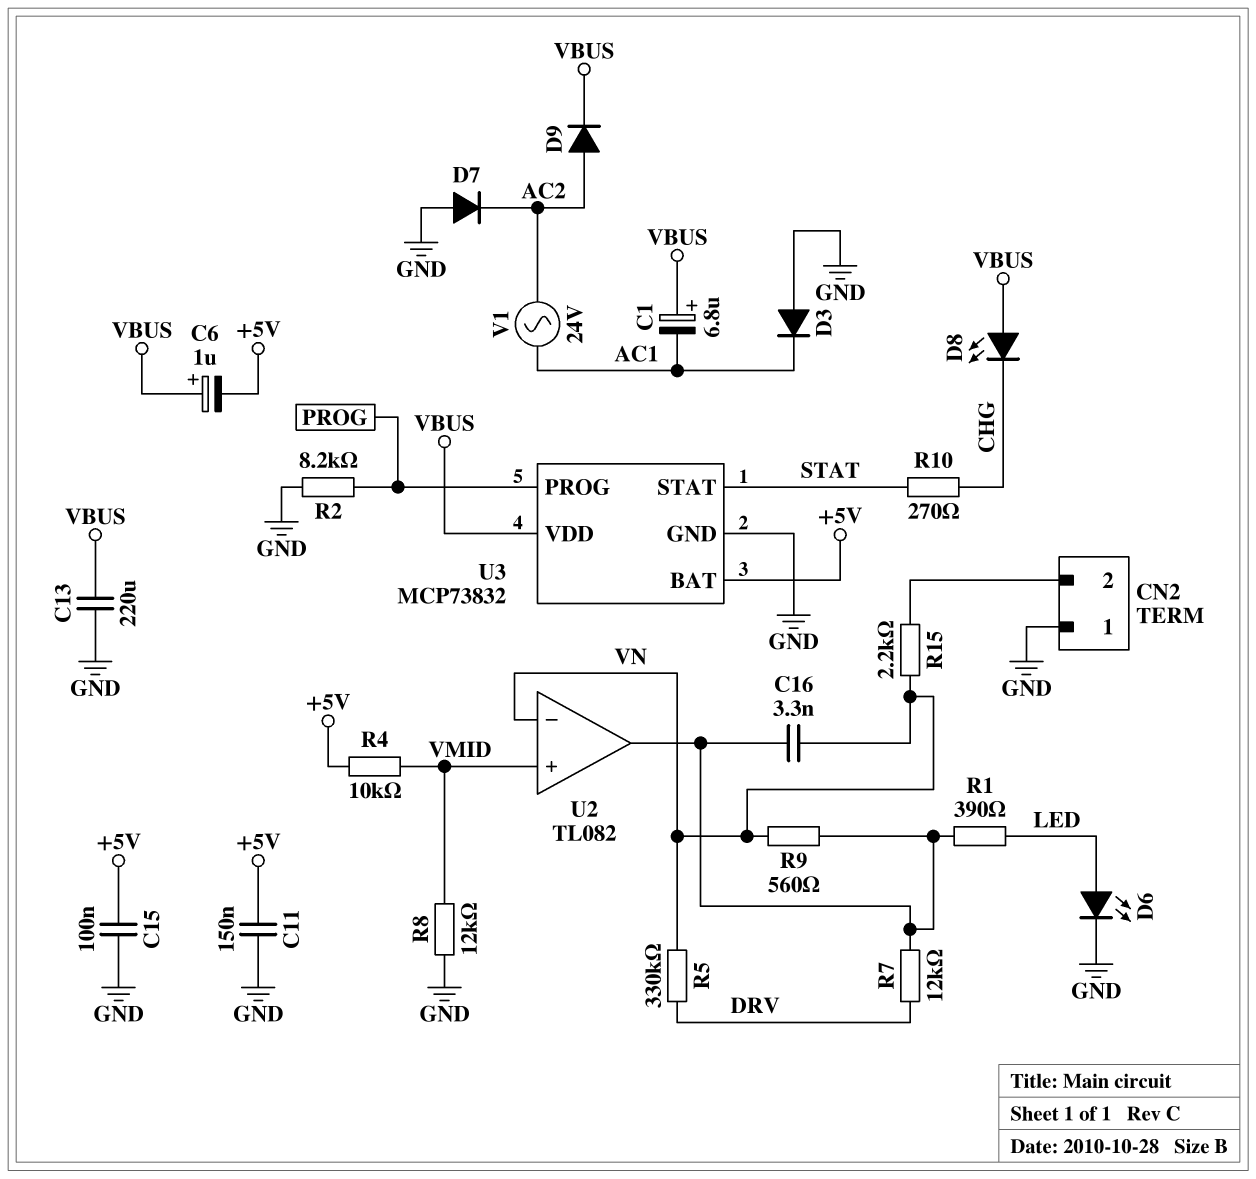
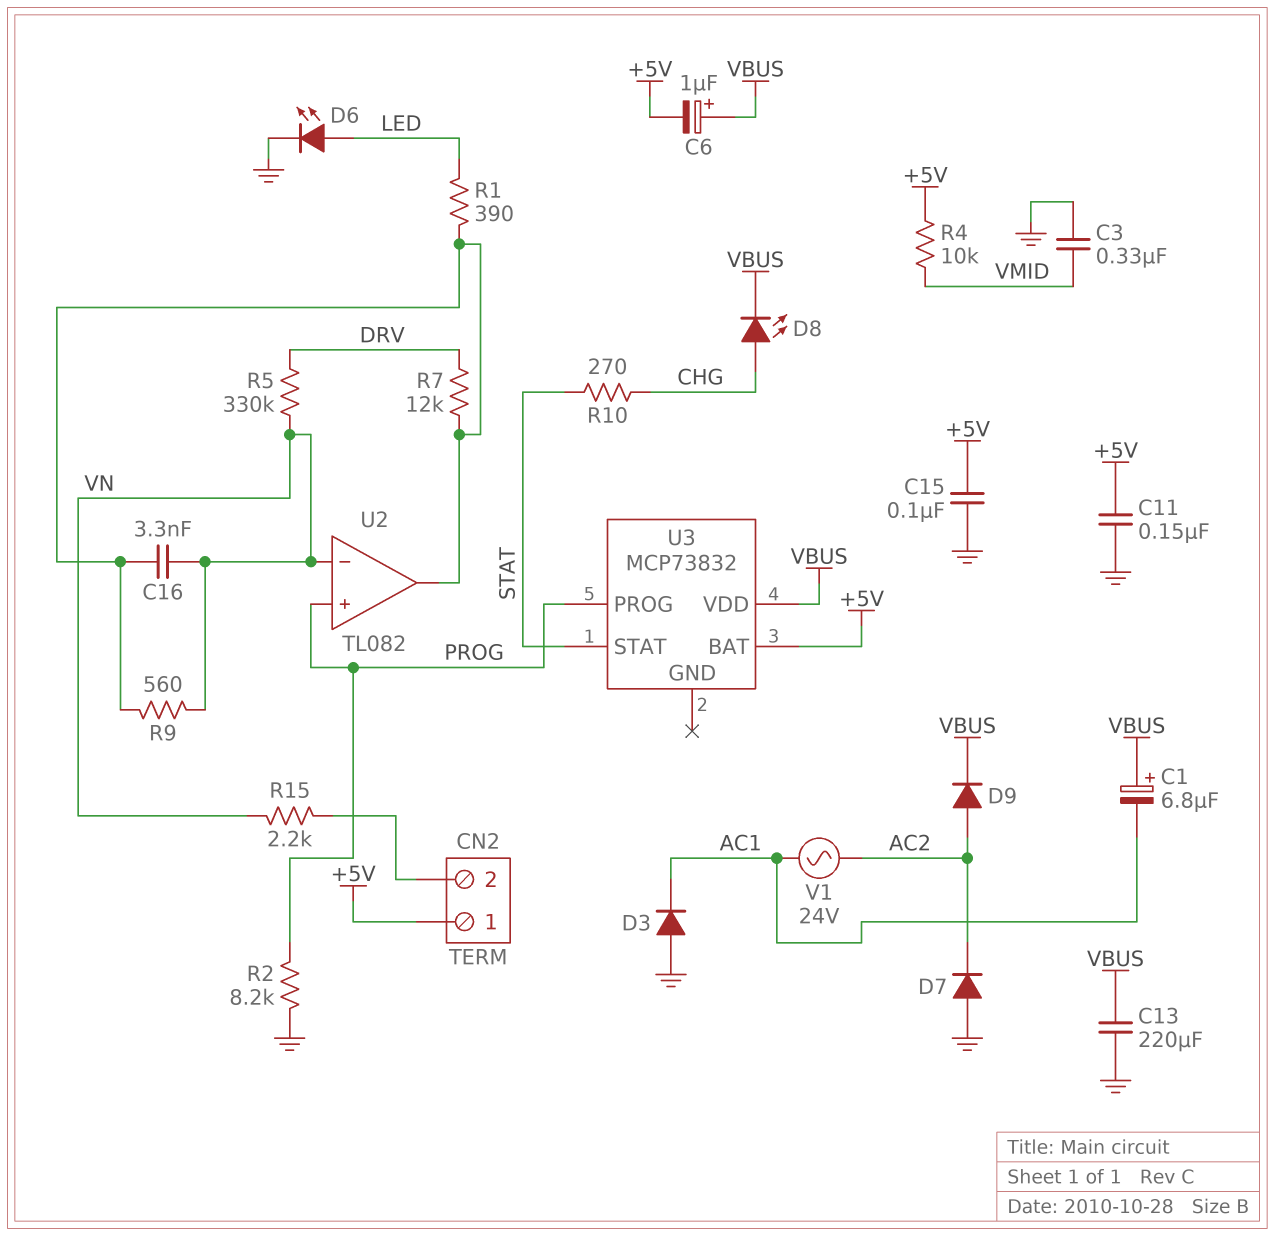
C3: none -> 330nF (GND, VMID)
CN2 pin 1: GND -> +5V
D8: LED (A VBUS, K CHG) -> LED (A CHG, K VBUS)
R8: 12k (GND, VMID) -> none
U2 pin in+: VMID -> PROG
U3 pin GND: GND -> none

